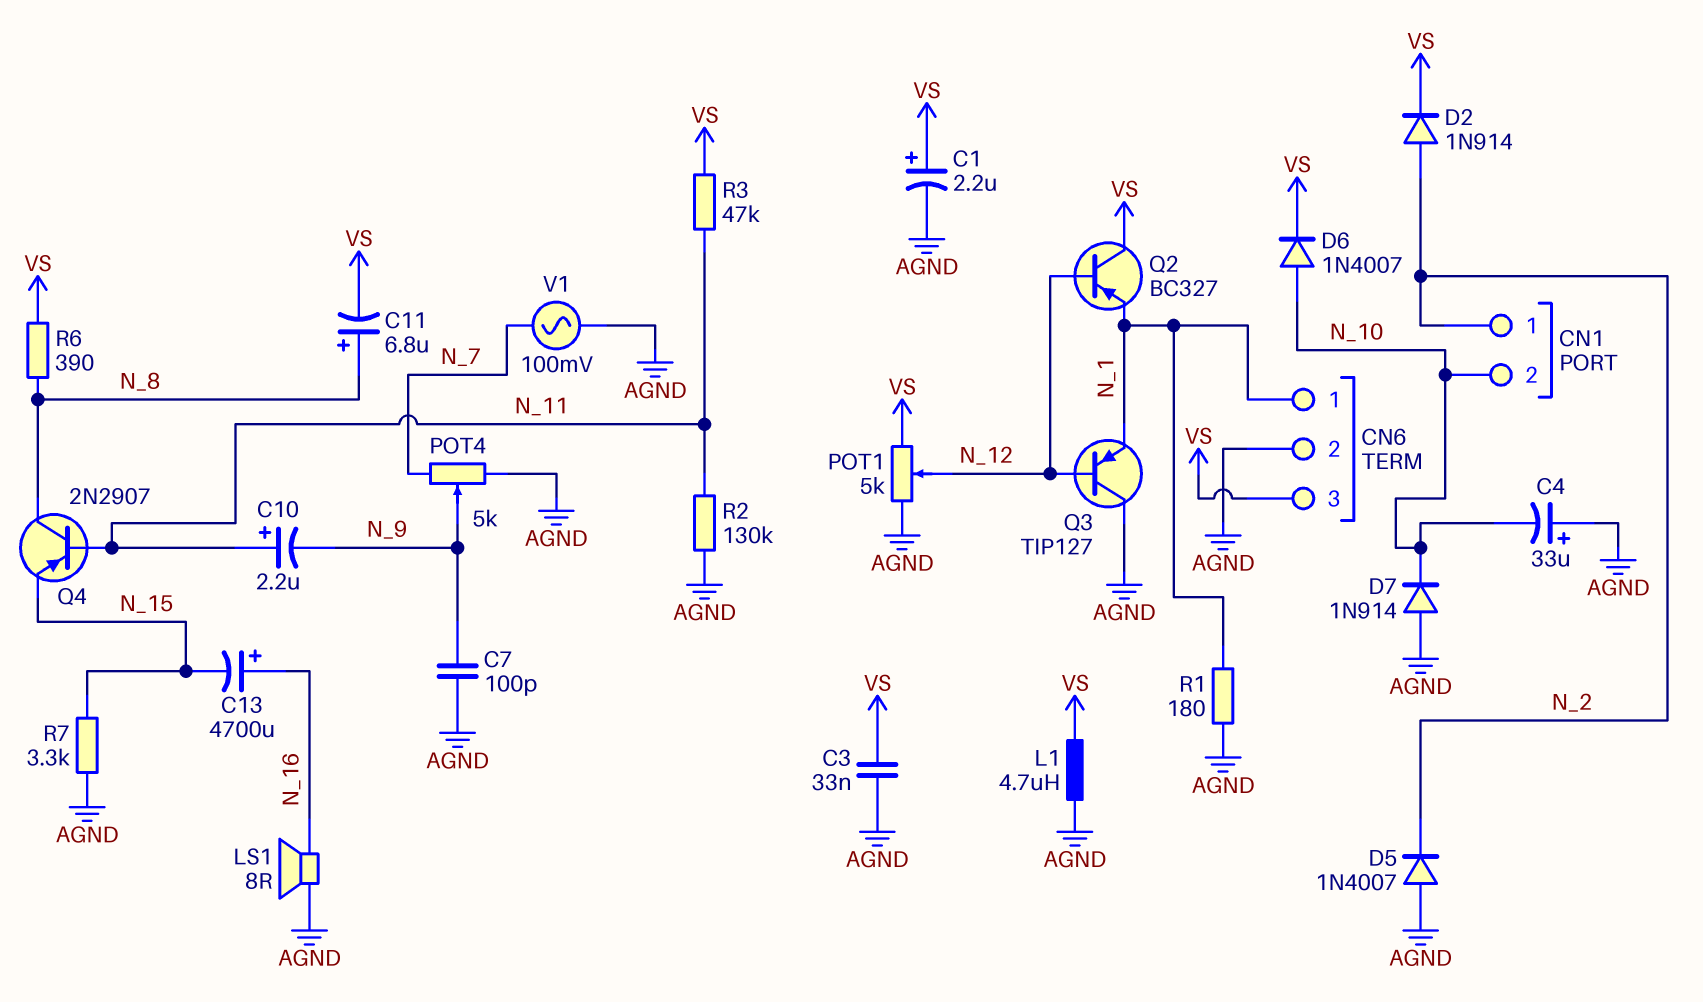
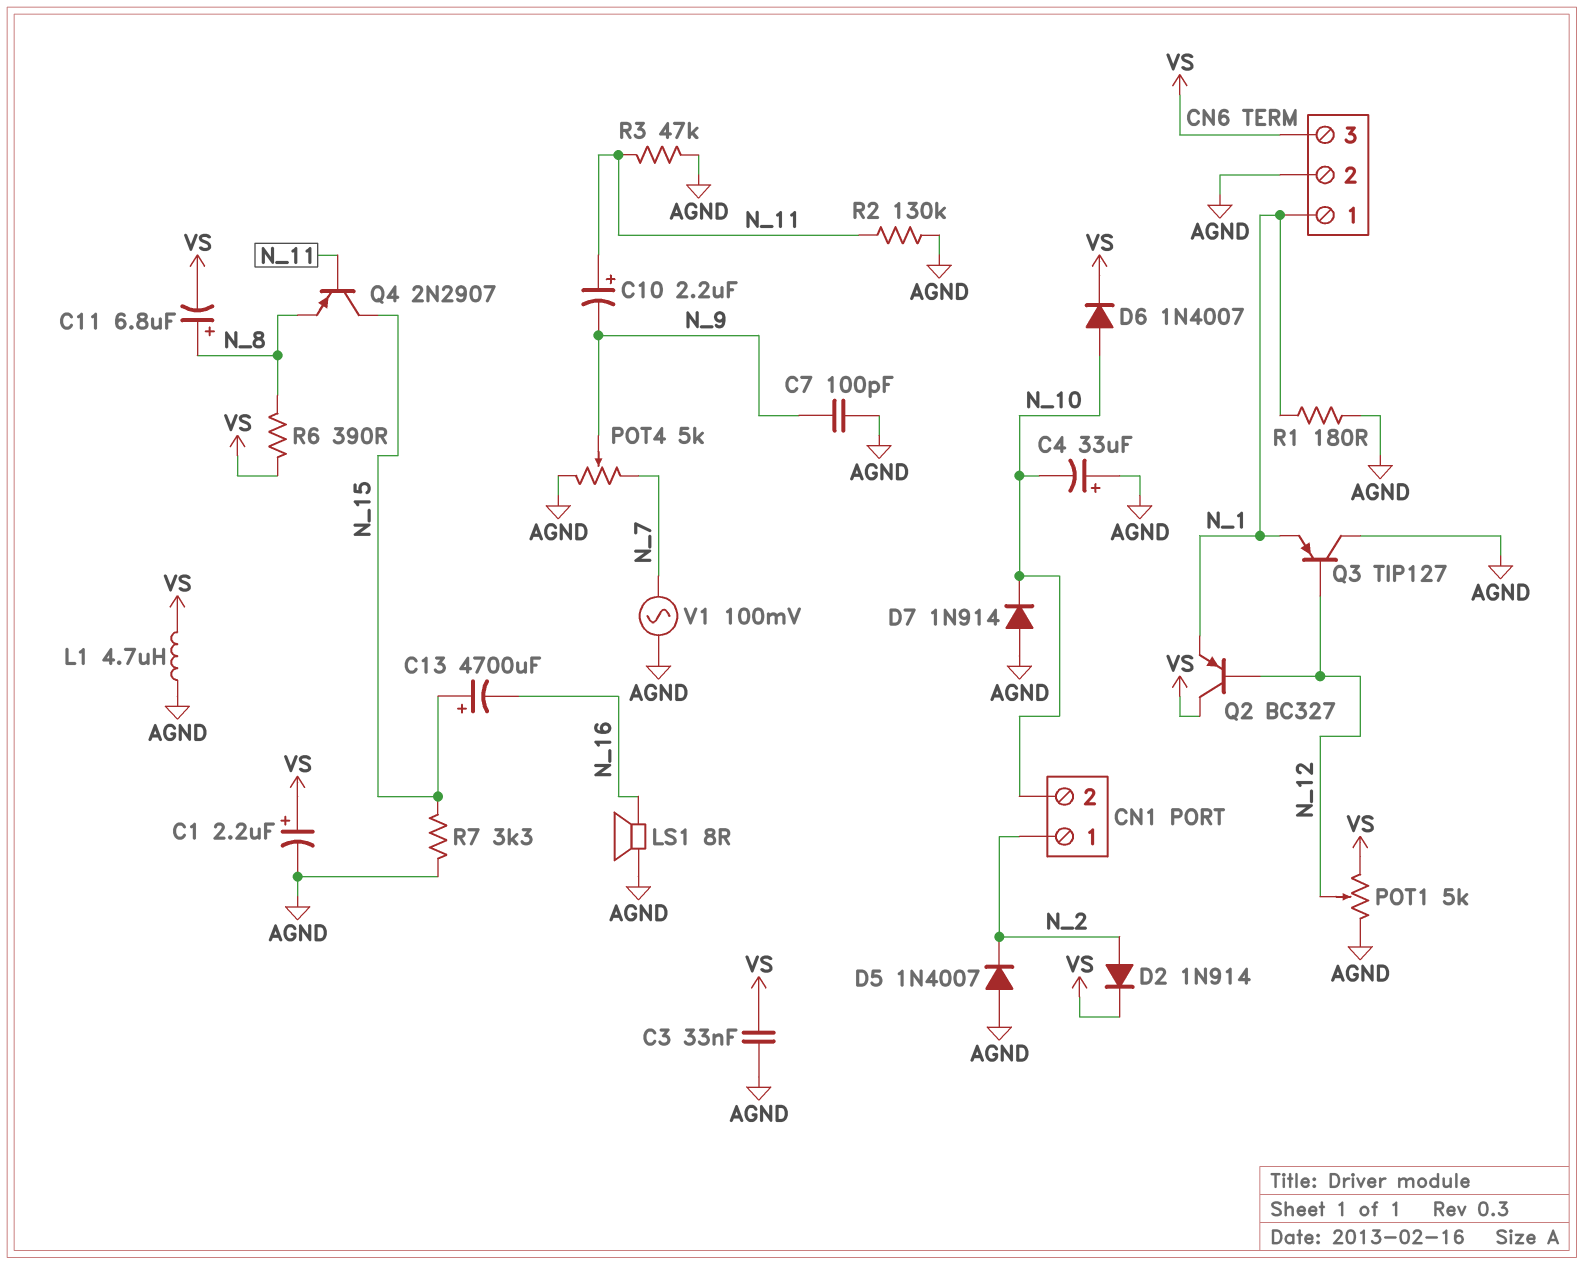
C13: 4700uF (plus N_16, minus N_15) -> 4700uF (plus N_15, minus N_16)
Q4: PNP 2N2907 (B N_11, C N_8, E N_15) -> PNP 2N2907 (B N_11, C N_15, E N_8)
R3: 47k (N_11, VS) -> 47k (AGND, N_11)

